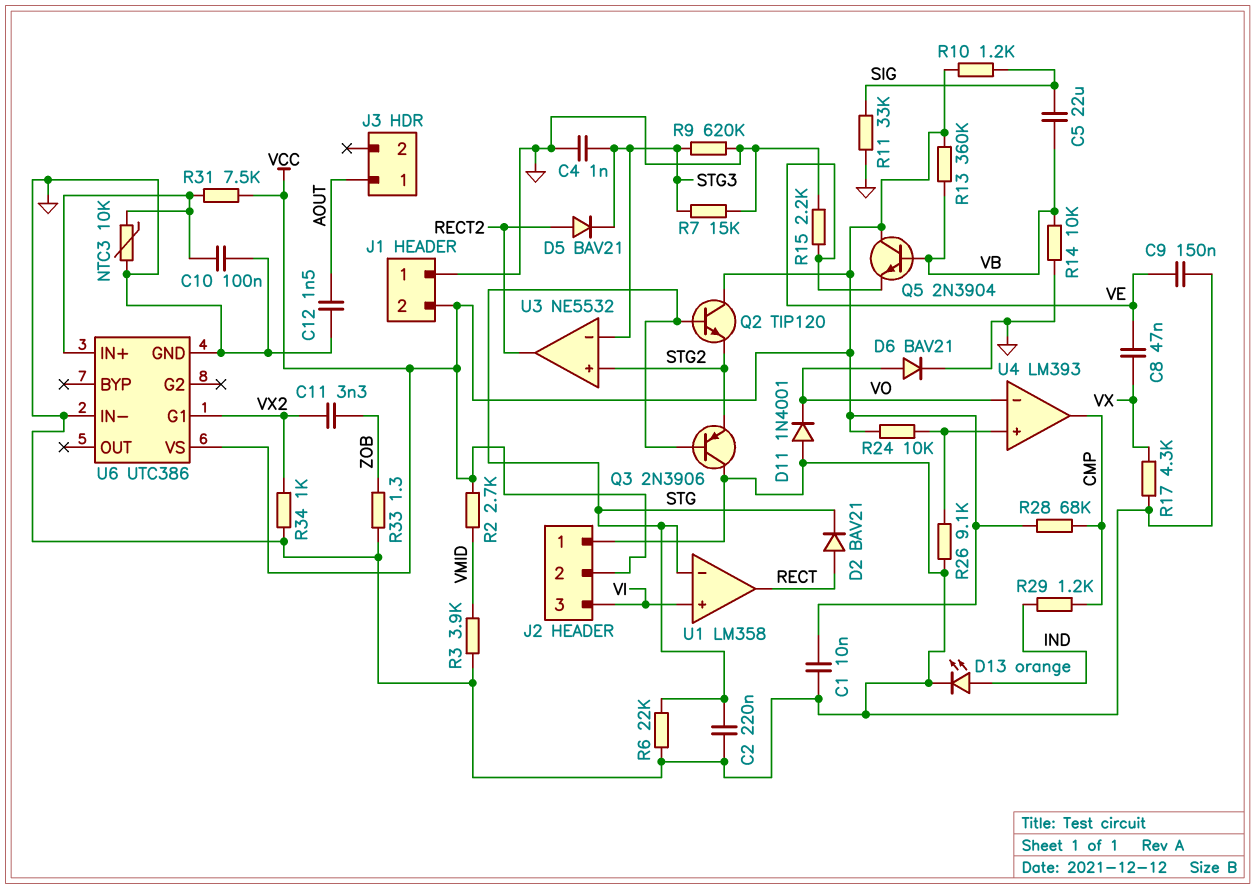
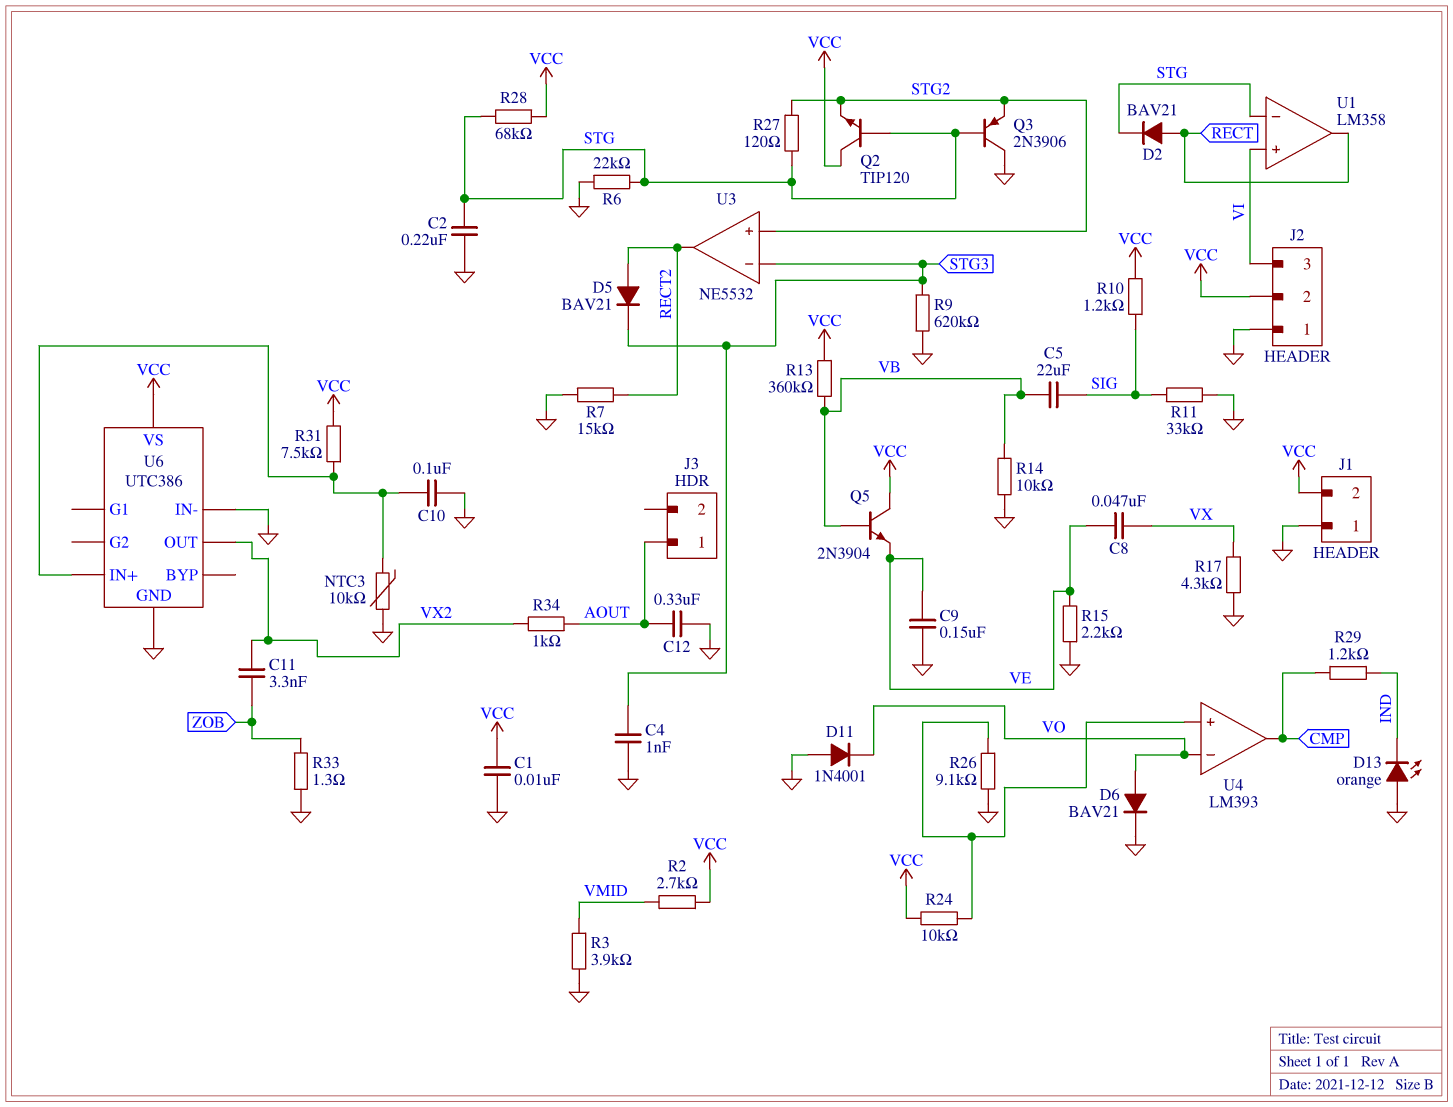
C12: 1.5nF (AOUT, GND) -> 330nF (AOUT, GND)
D13: LED orange (A IND, K GND) -> LED orange (A GND, K IND)
R7: 15k (GND, STG3) -> 15k (GND, RECT2)
R27: none -> 120 (STG, STG2)
R28: 68k (CMP, VCC) -> 68k (STG, VCC)
R34: 1k (GND, VX2) -> 1k (AOUT, VX2)
U6 pin G1: VX2 -> none
U6 pin OUT: none -> VX2

